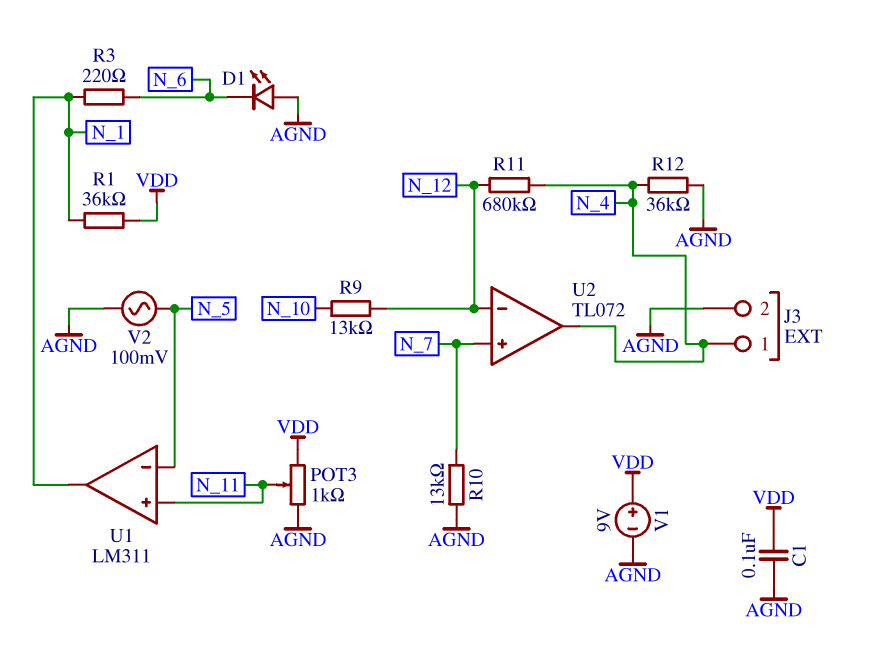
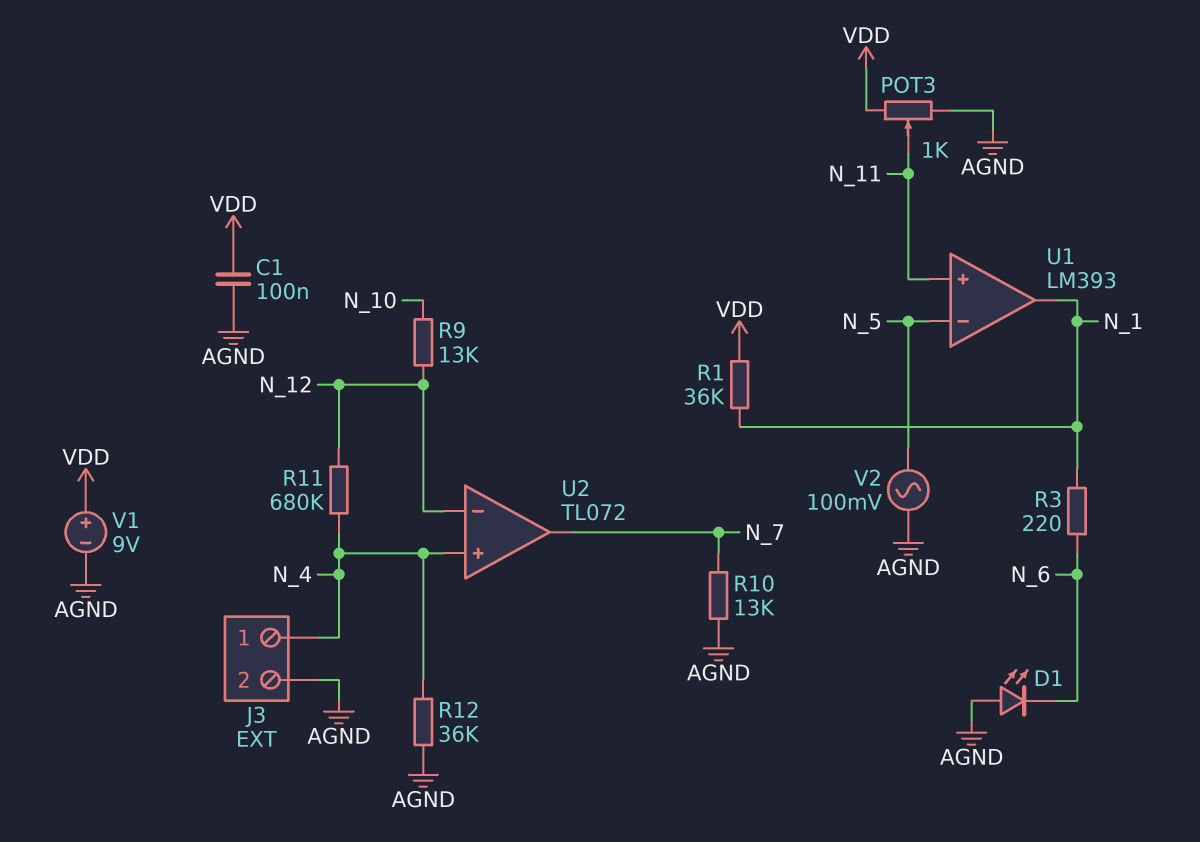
U1: LM311 -> LM393
U2 pin in+: N_7 -> N_4
U2 pin out: N_4 -> N_7

